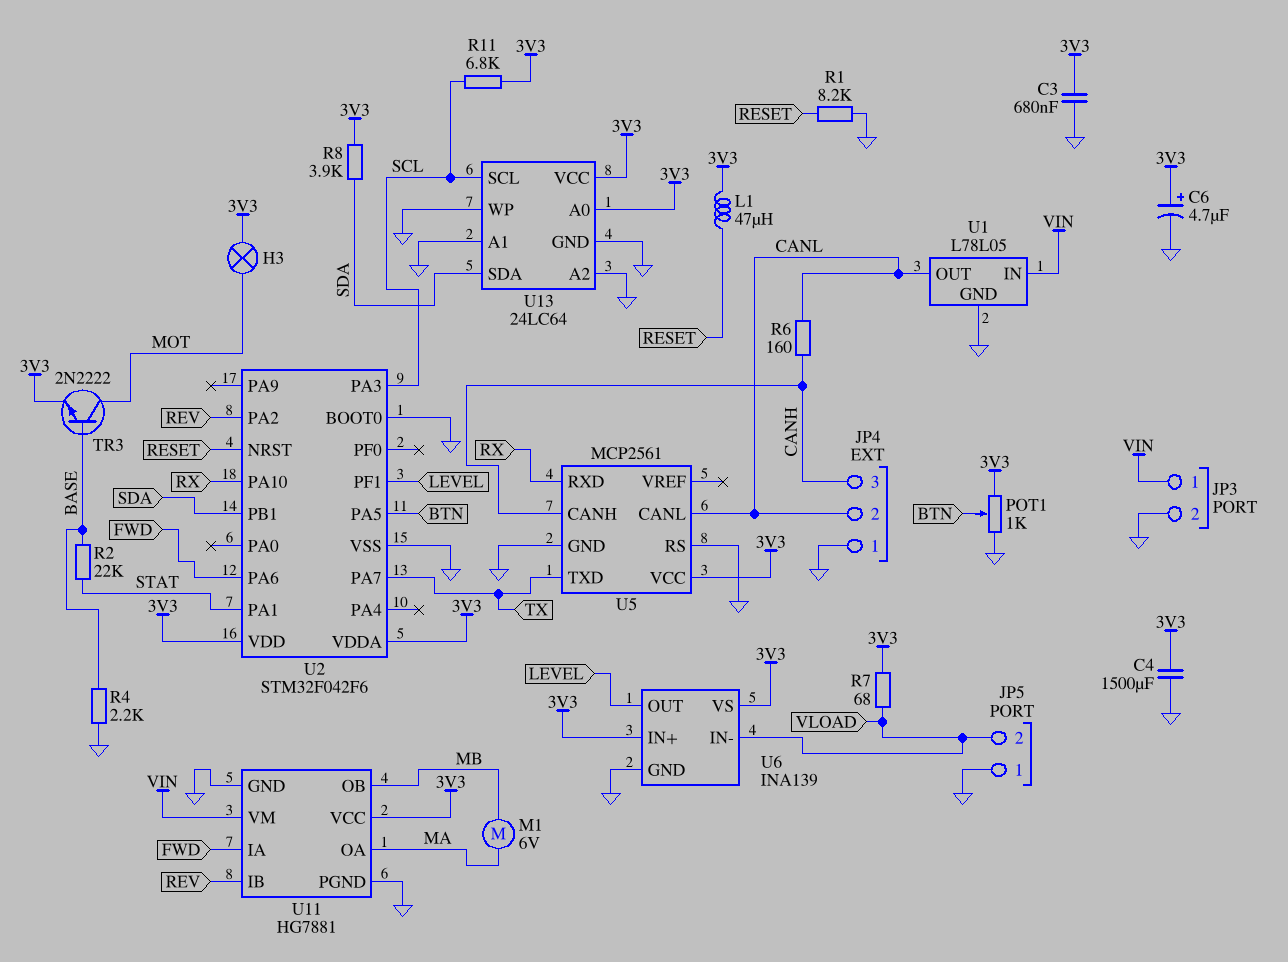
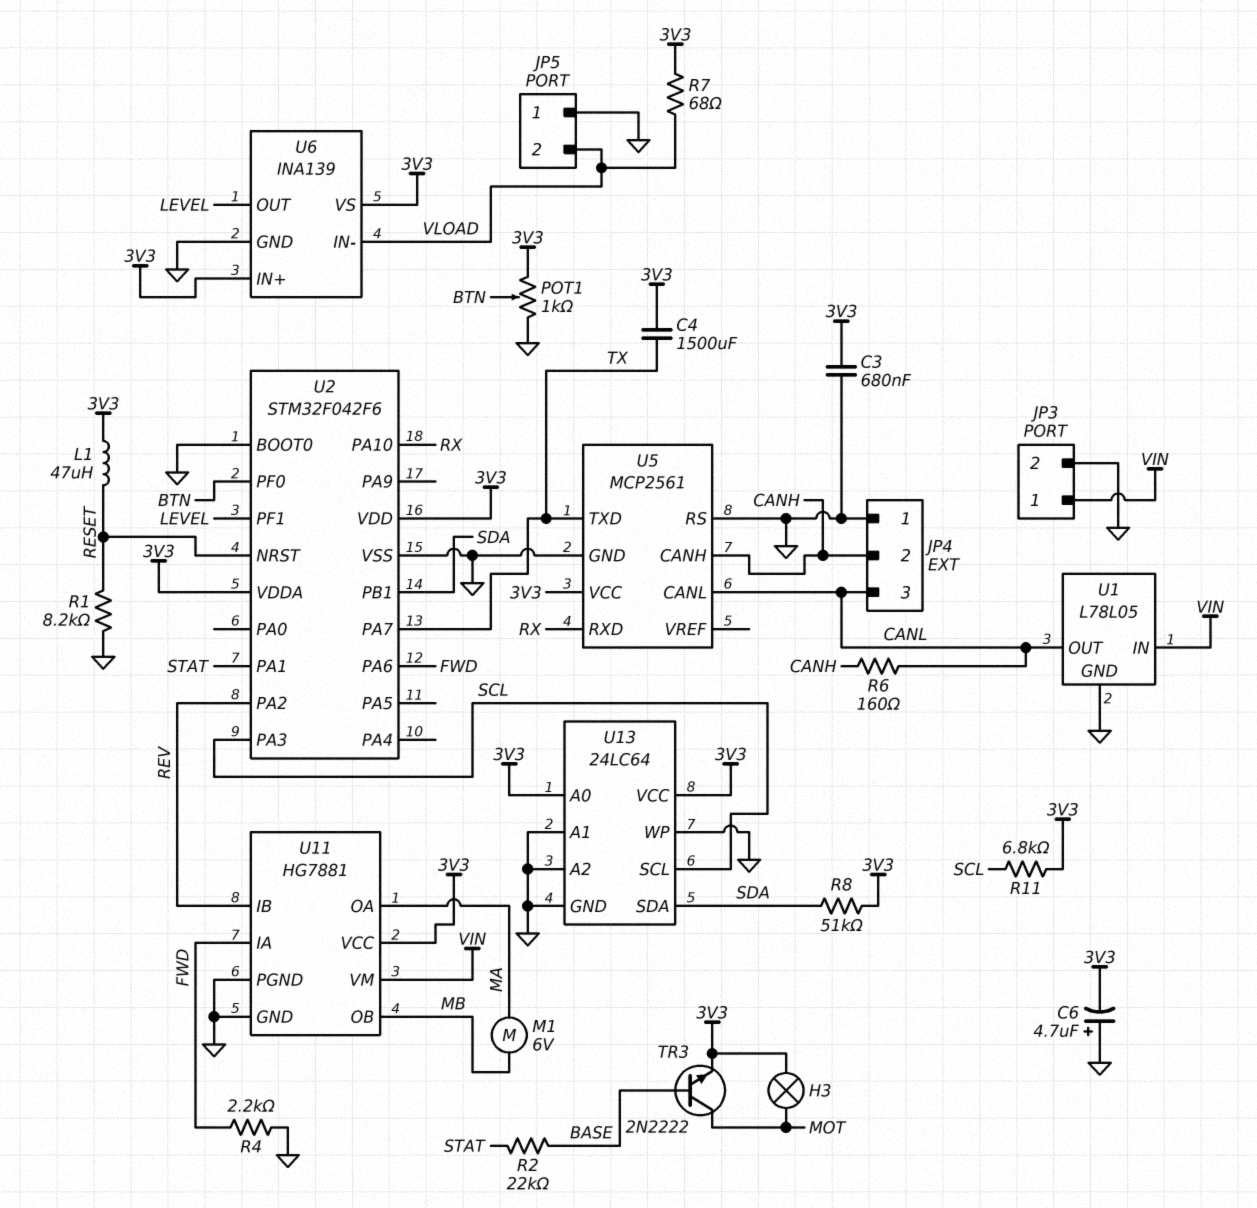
C4: 1500uF (3V3, GND) -> 1500uF (3V3, TX)
C6: 4.7uF (plus 3V3, minus GND) -> 4.7uF (plus GND, minus 3V3)
JP4 pin 2: CANL -> CANH
JP4 pin 3: CANH -> CANL
R4: 2.2k (BASE, GND) -> 2.2k (FWD, GND)
R8: 3.9k (3V3, SDA) -> 51k (3V3, SDA)
U2 pin PA5: BTN -> none
U2 pin PF0: none -> BTN

